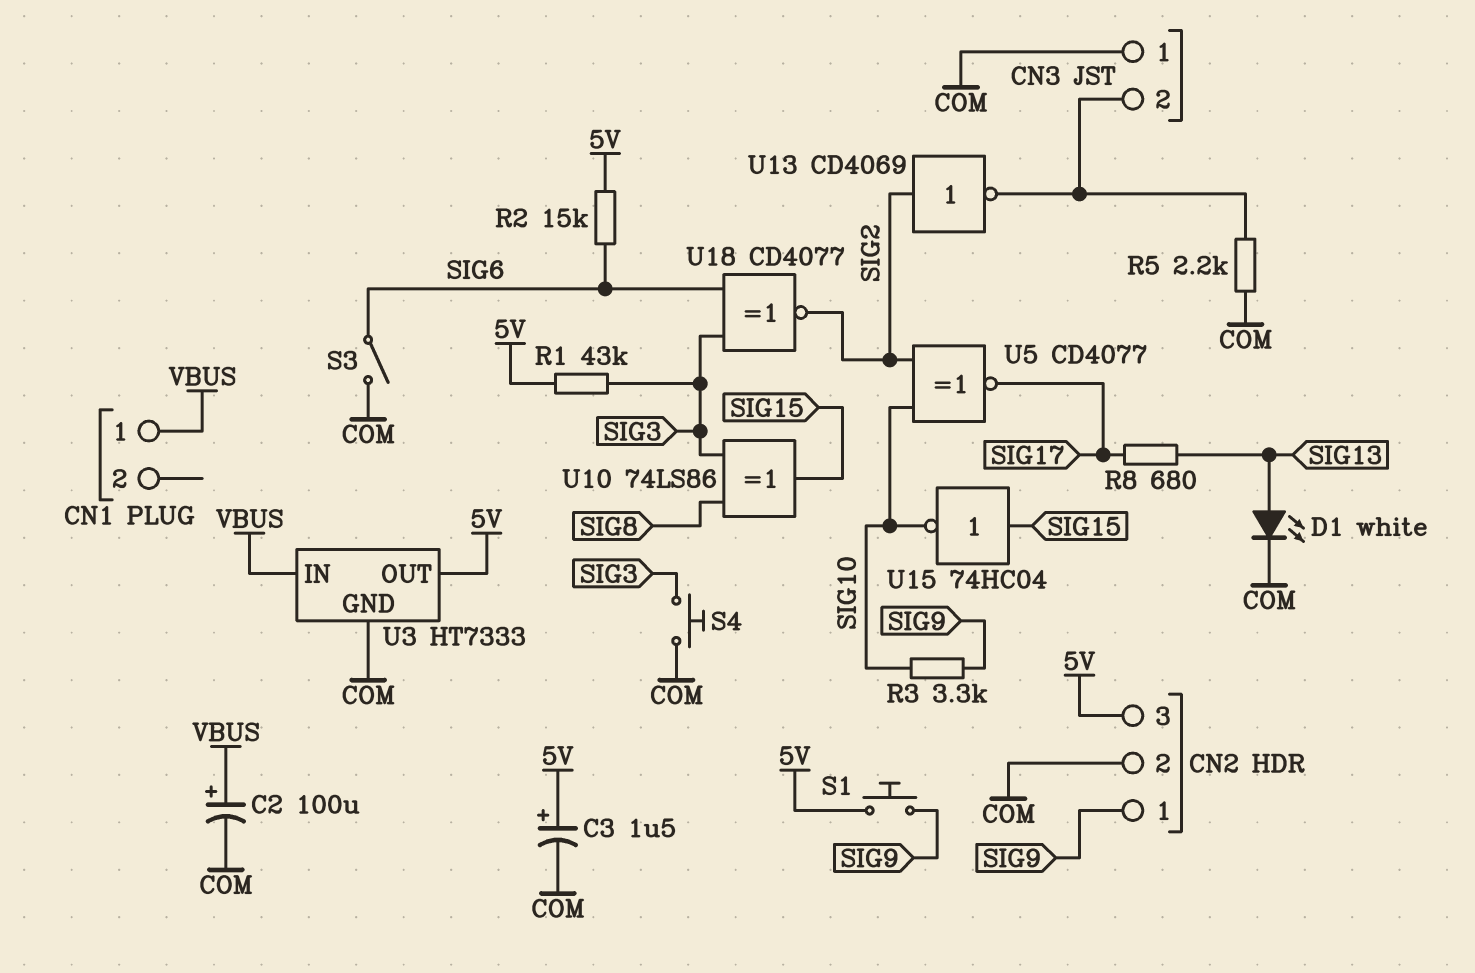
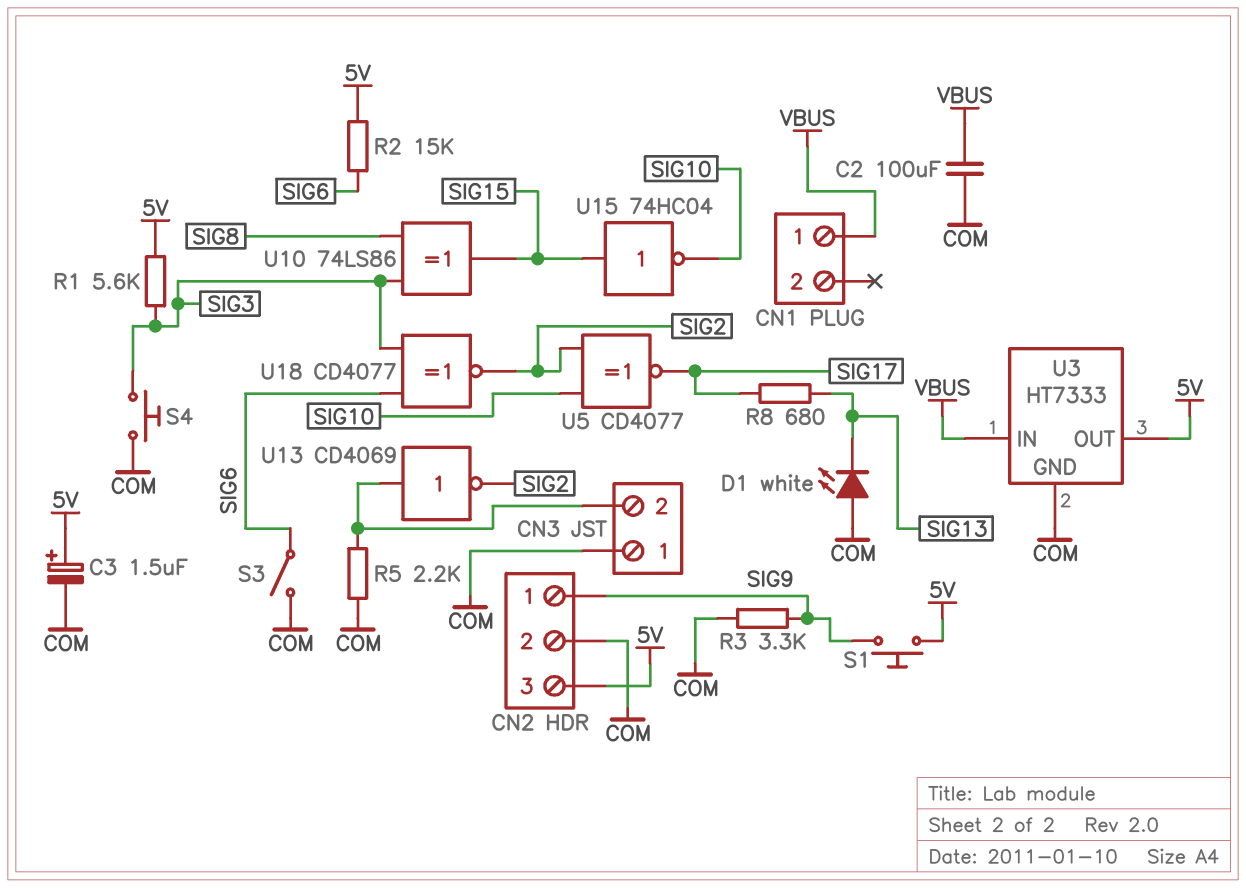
C2: 100uF (plus VBUS, minus COM) -> 100uF (COM, VBUS)
D1: LED white (A SIG13, K COM) -> LED white (A COM, K SIG13)
R1: 43k (5V, SIG3) -> 5.6k (5V, SIG3)
R3: 3.3k (SIG9, SIG10) -> 3.3k (COM, SIG9)
U13: NOT CD4069 (in SIG2, out CN3/2) -> NOT CD4069 (in CN3/2, out SIG2)

